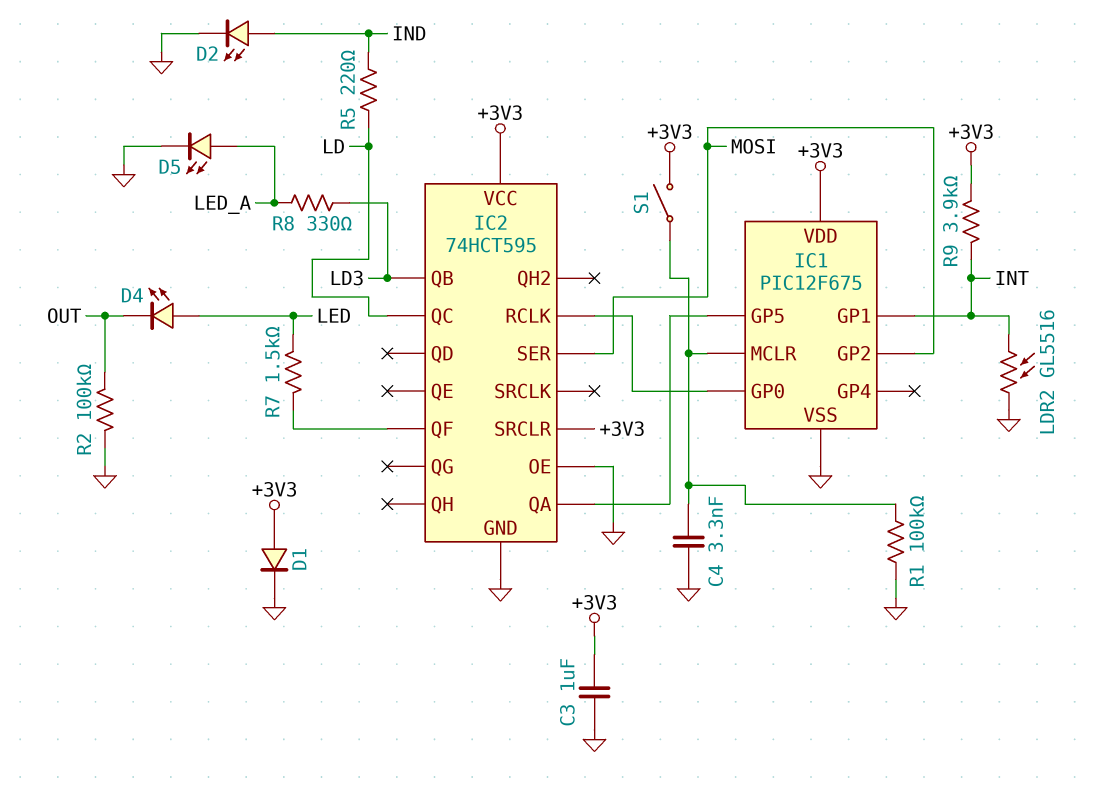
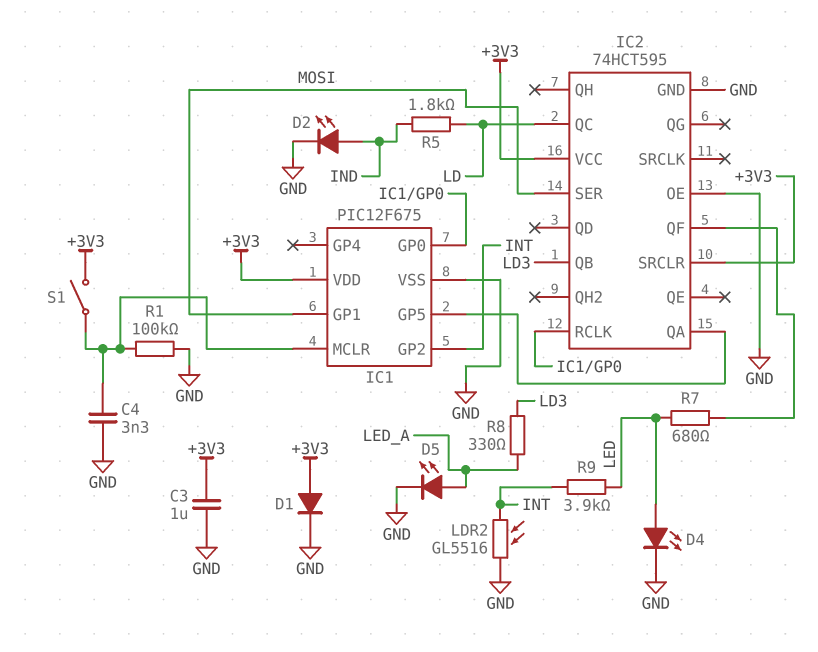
D4: LED (A LED, K OUT) -> LED (A LED, K GND)
IC1 pin GP1: INT -> MOSI
IC1 pin GP2: MOSI -> INT
R2: 100k (GND, OUT) -> none
R5: 220 (IND, LD) -> 1.8k (IND, LD)
R7: 1.5k (IC2/QF, LED) -> 680 (IC2/QF, LED)
R9: 3.9k (+3V3, INT) -> 3.9k (INT, LED)

